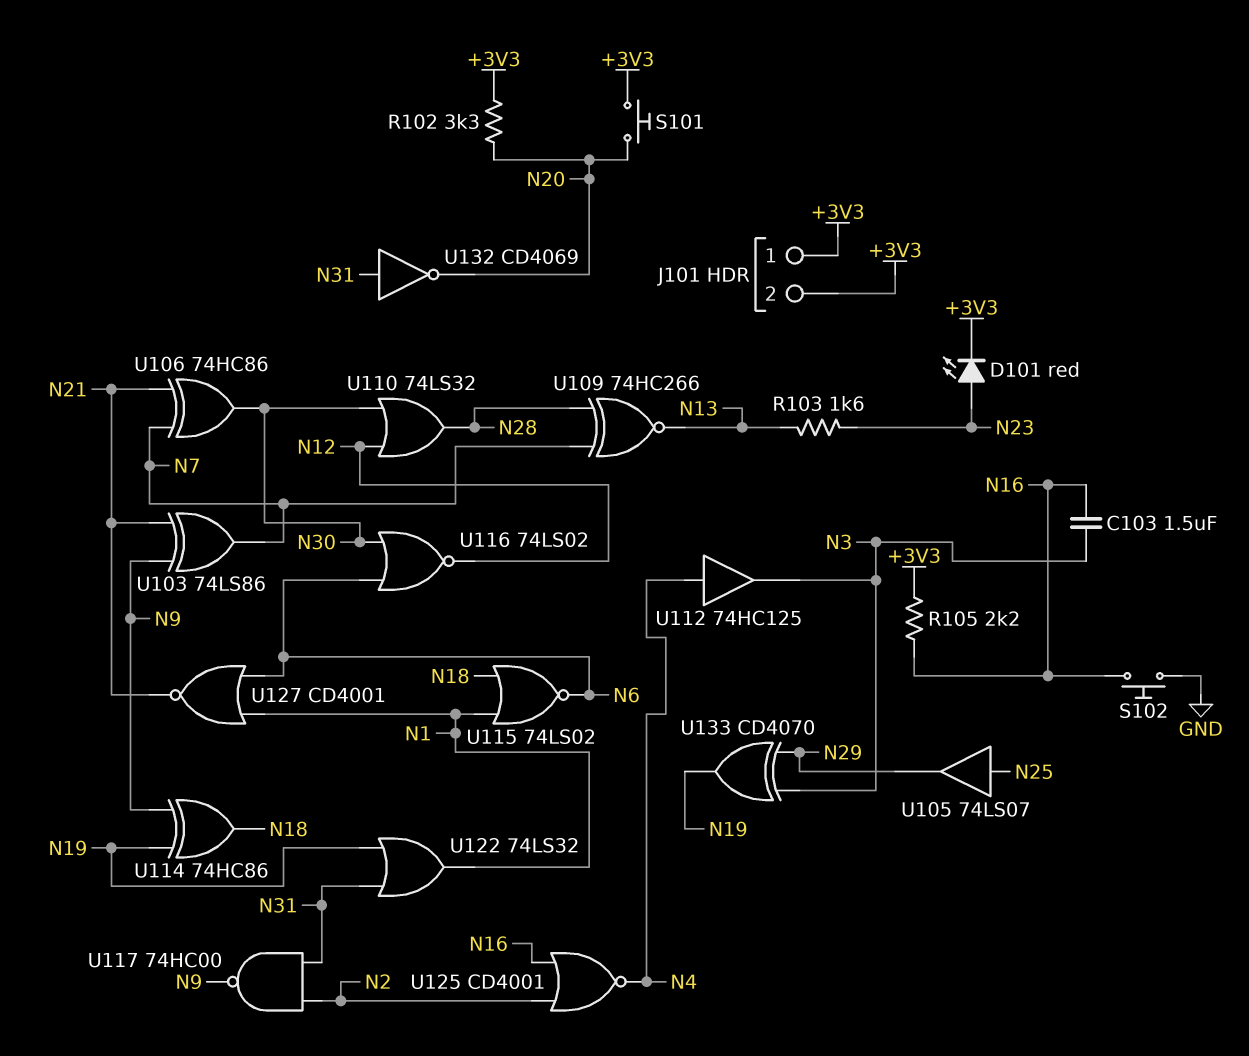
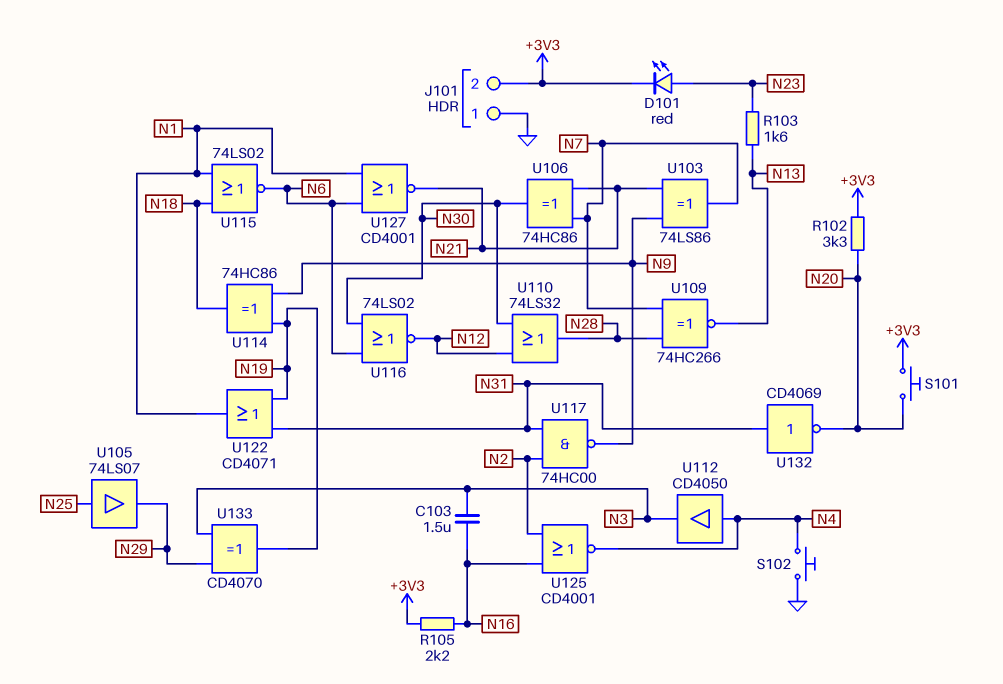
J101 pin 1: +3V3 -> GND
S102: button (GND, N16) -> button (GND, N4)
U112: buffer 74HC125 (in N4, out N3) -> buffer CD4050 (in N4, out N3)
U122: OR 74LS32 (in N19, in N31, out N1) -> OR CD4071 (in N19, in N31, out N1)

